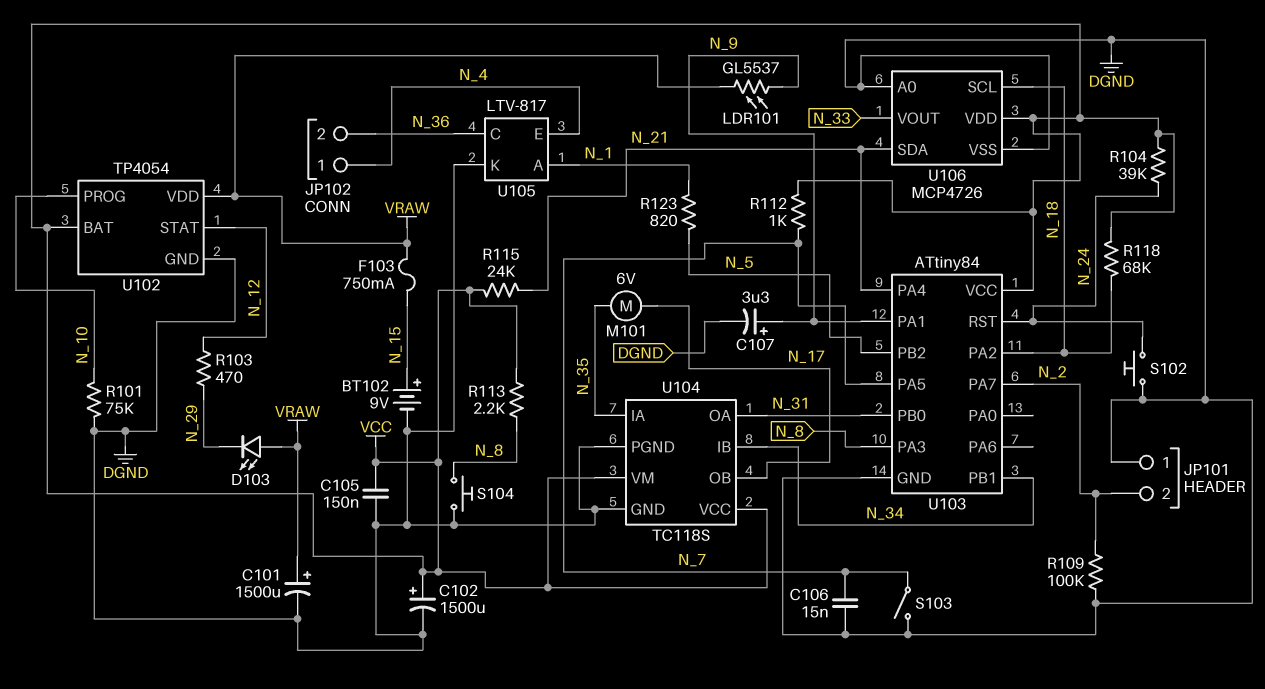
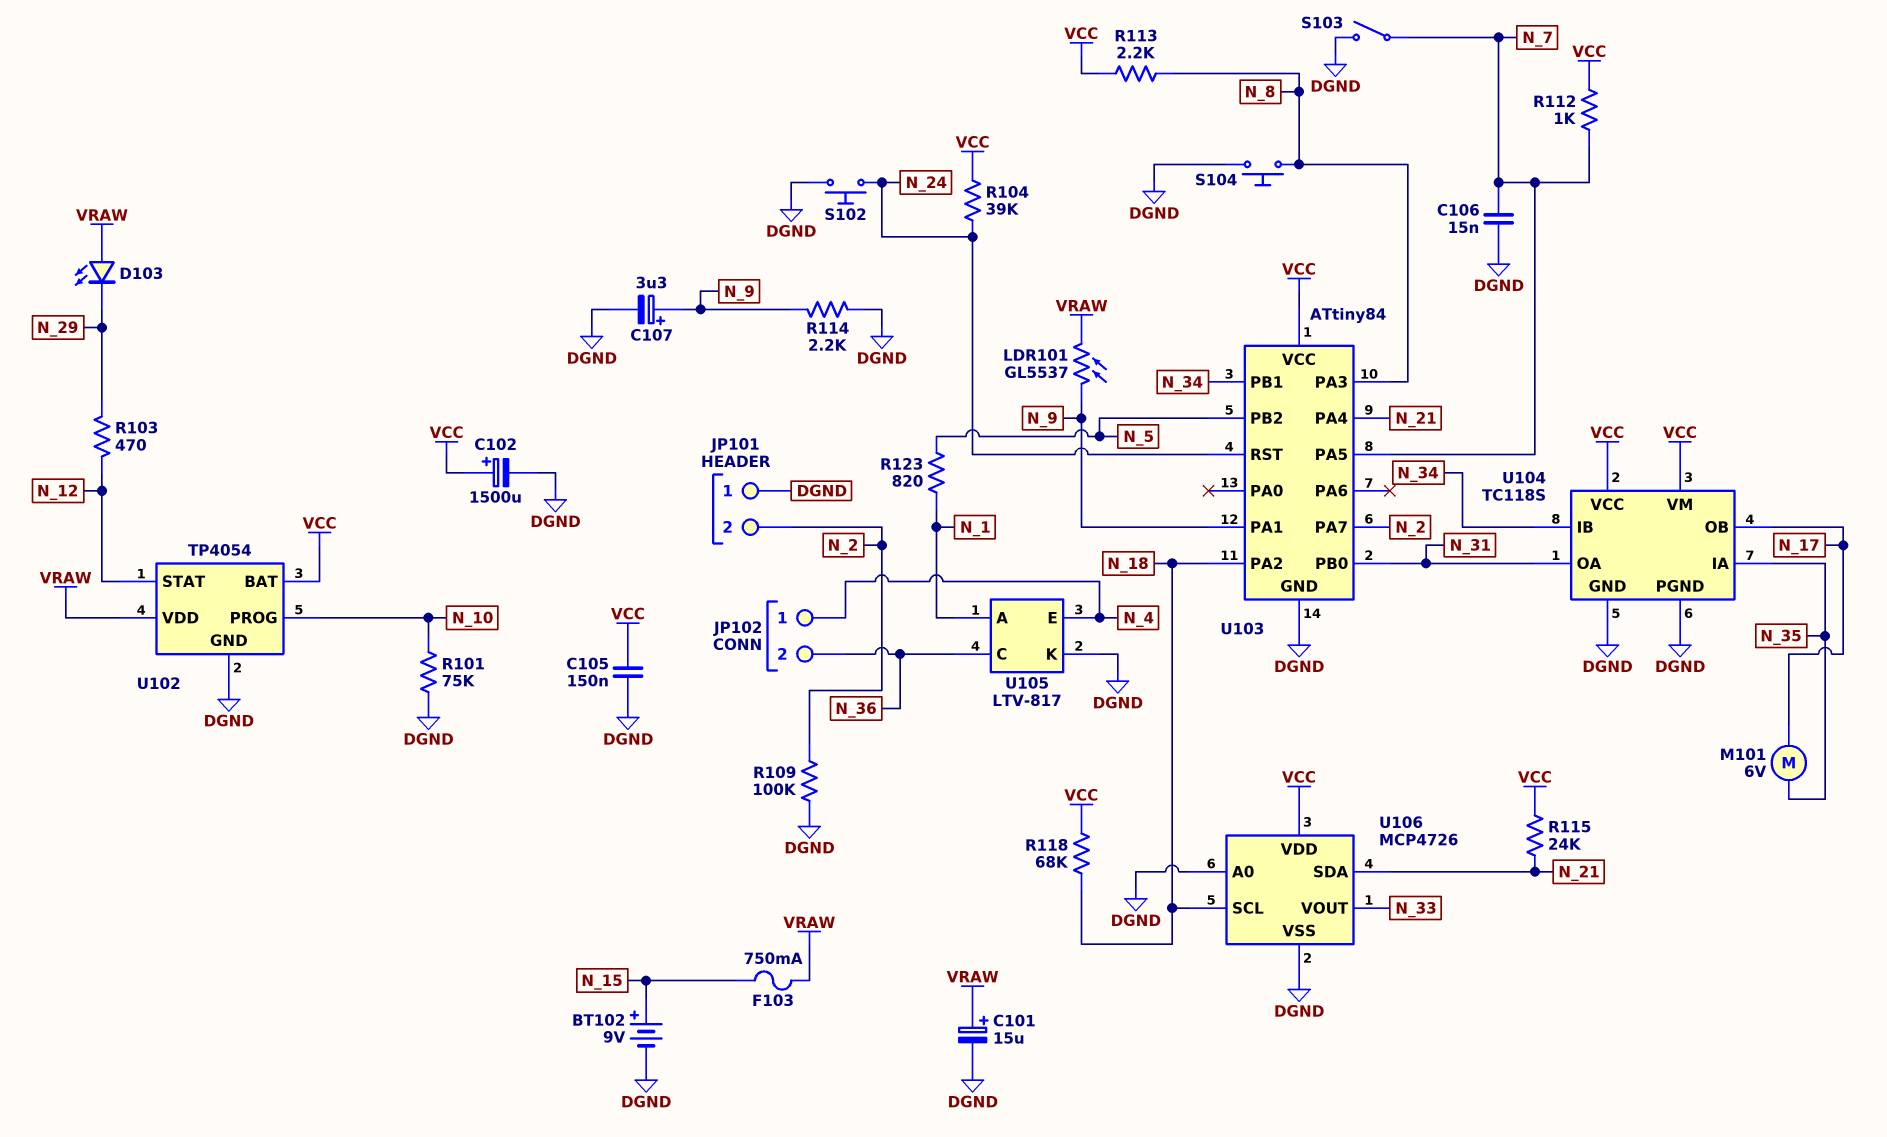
C101: 1500uF (plus VRAW, minus DGND) -> 15uF (plus VRAW, minus DGND)
R114: none -> 2.2k (DGND, N_9)

